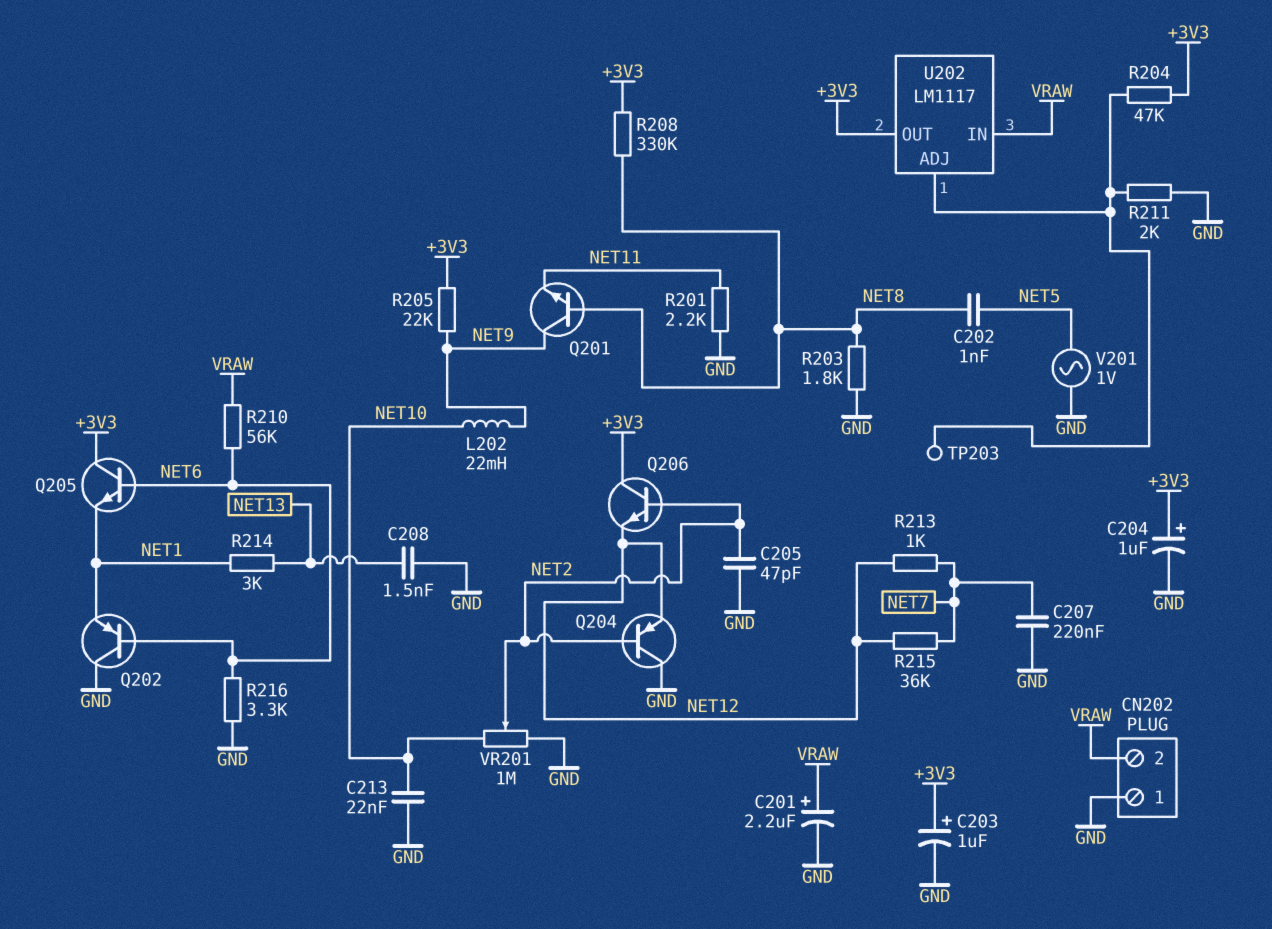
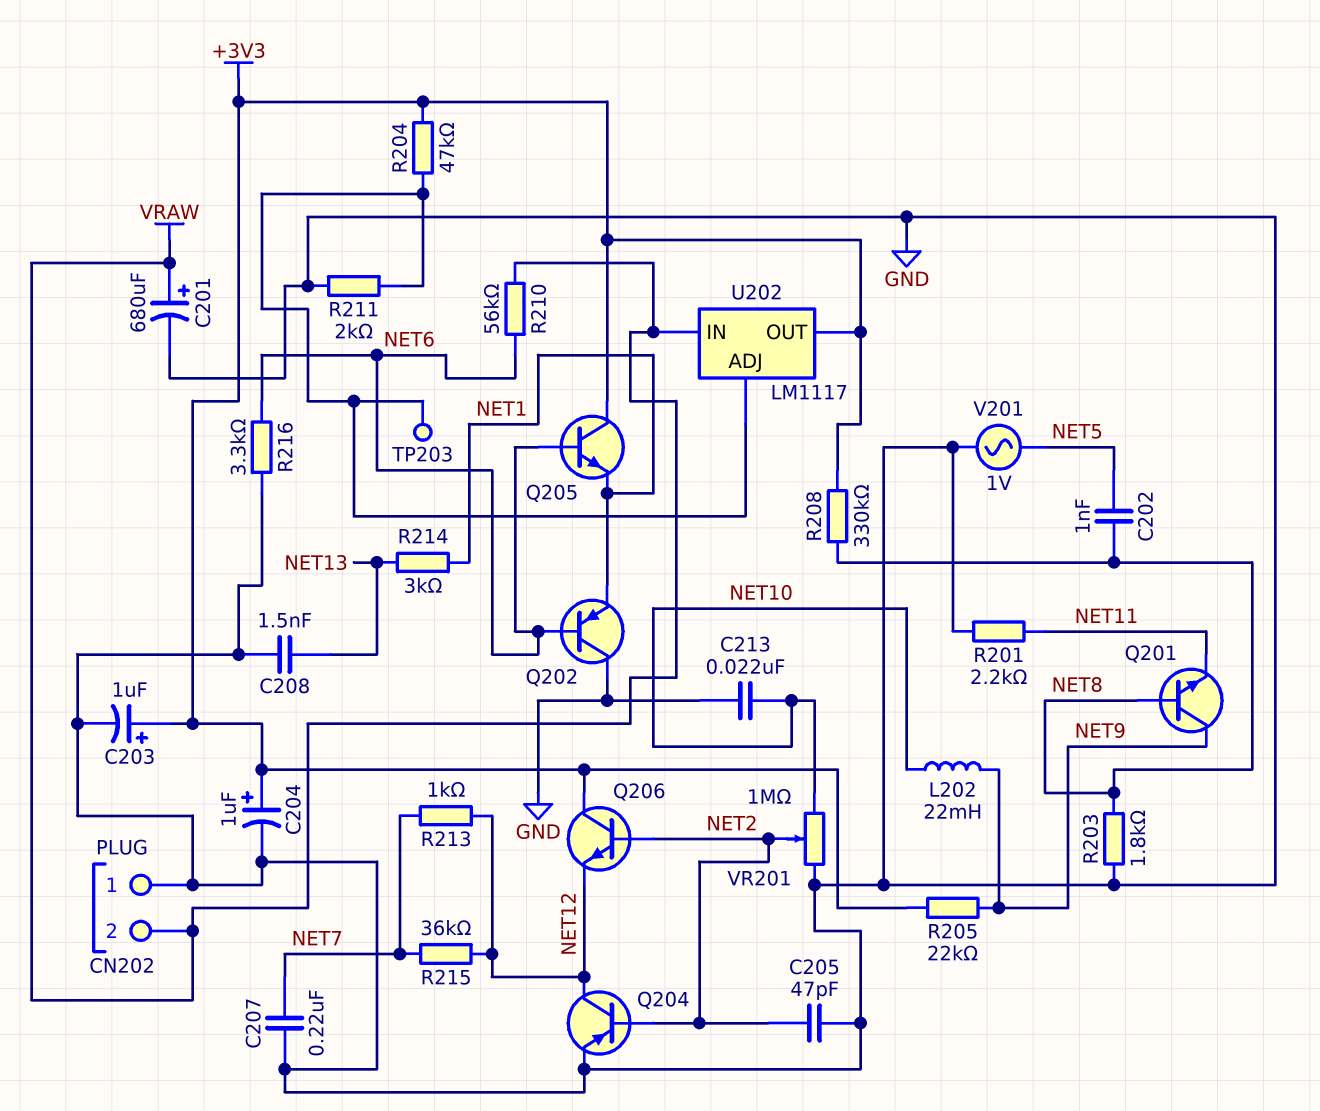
C201: 2.2uF (plus VRAW, minus GND) -> 680uF (plus VRAW, minus GND)
Q204: PNP (B NET2, C GND, E NET12) -> PNP (B NET2, C NET12, E GND)

